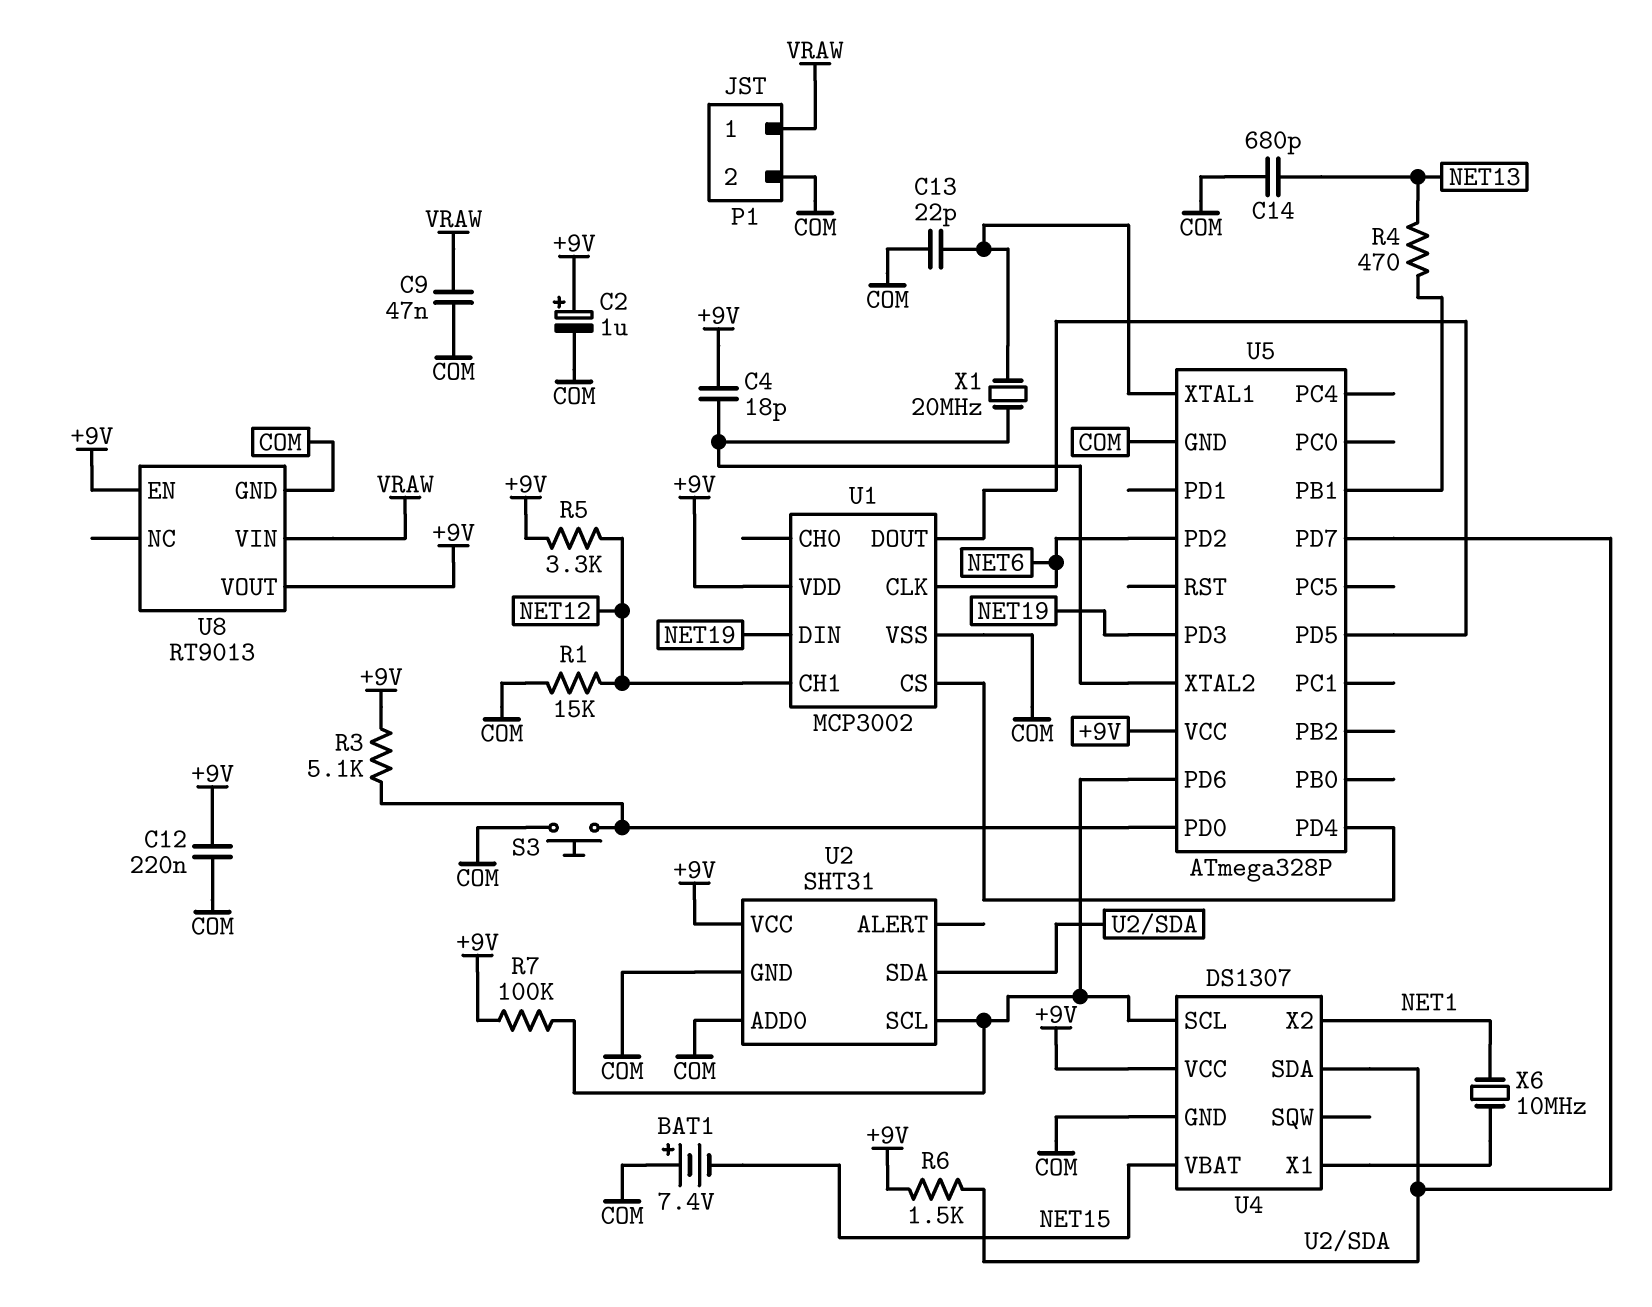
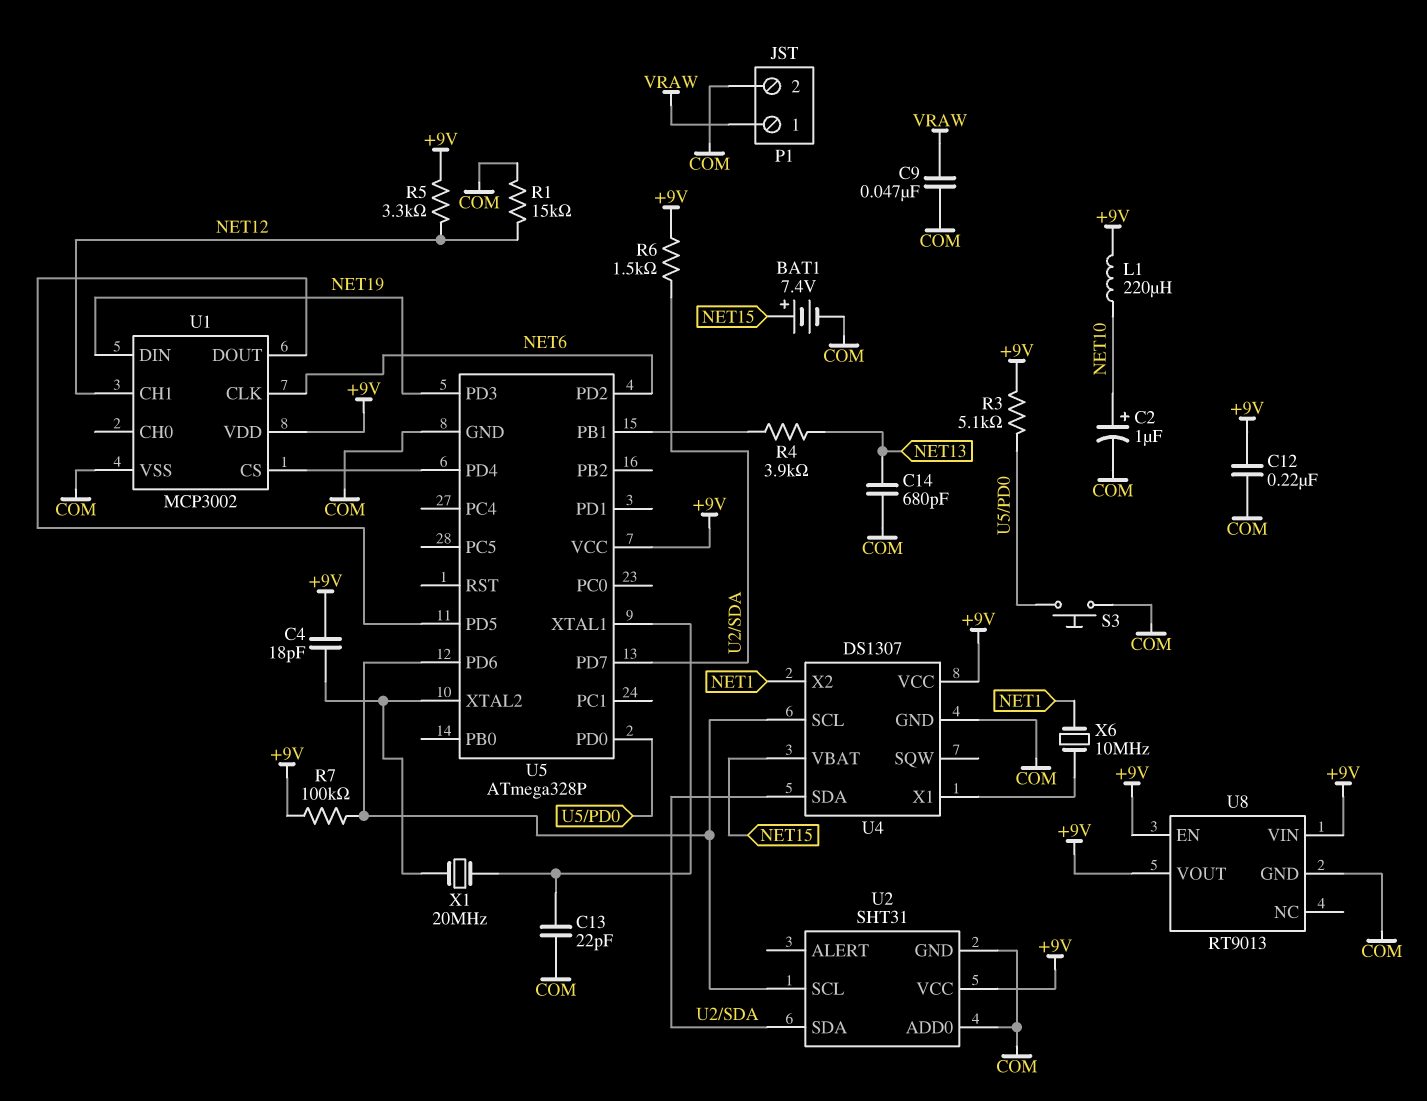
BAT1: 7.4V (plus COM, minus NET15) -> 7.4V (plus NET15, minus COM)
C2: 1uF (plus +9V, minus COM) -> 1uF (plus NET10, minus COM)
L1: none -> 220uH (+9V, NET10)
R4: 470 (NET13, U5/PB1) -> 3.9k (NET13, U5/PB1)
U8 pin VIN: VRAW -> +9V

